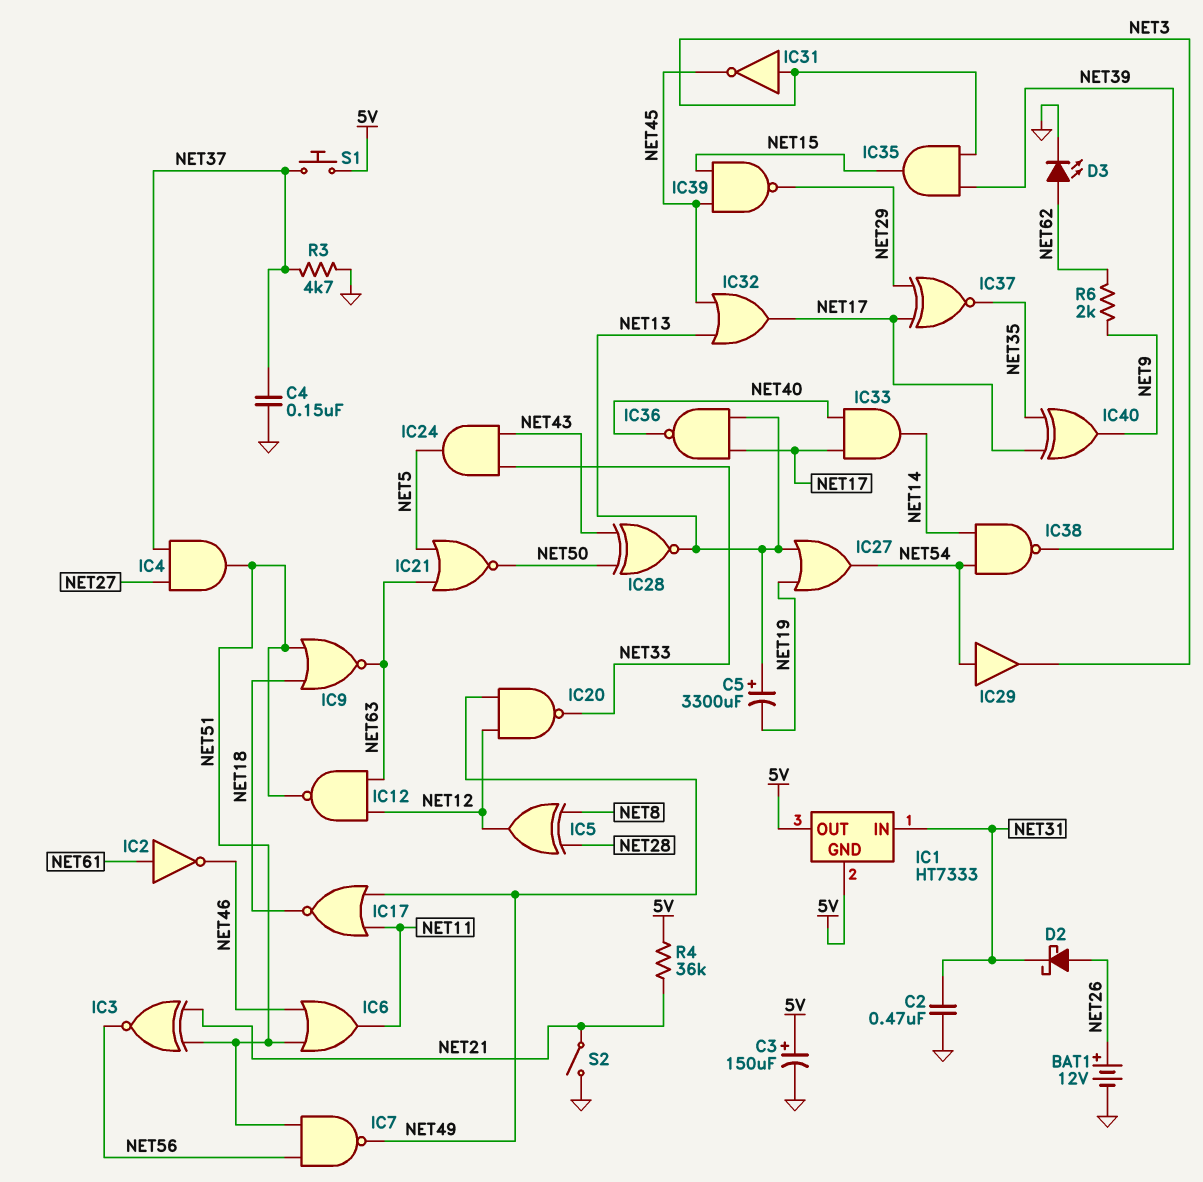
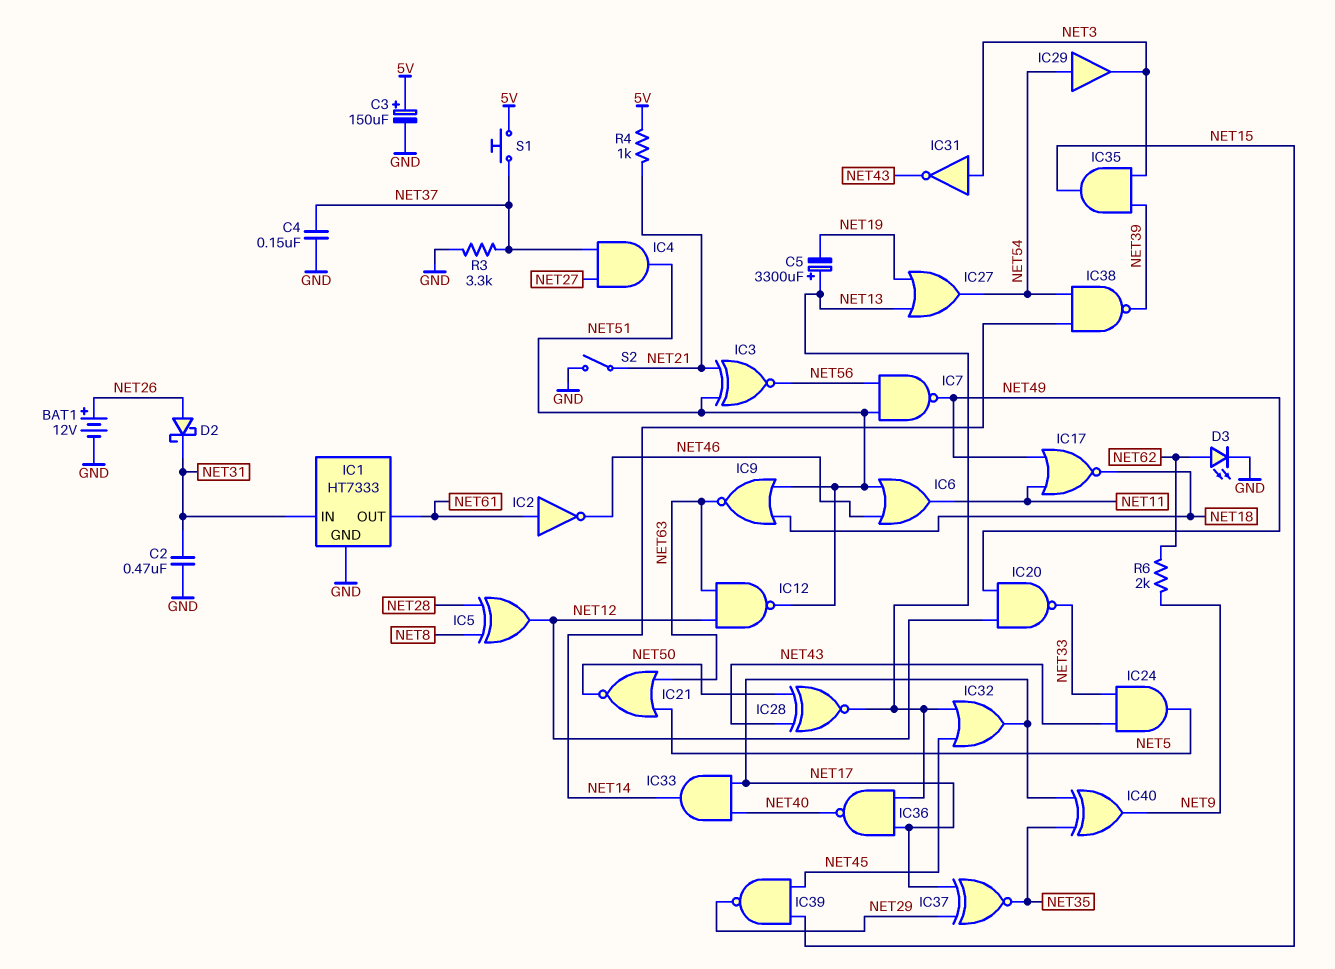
IC1 pin GND: 5V -> GND
IC1 pin OUT: 5V -> NET61
IC31: NOT (in NET3, out NET45) -> NOT (in NET3, out NET43)
R3: 4.7k (GND, NET37) -> 3.3k (GND, NET37)
R4: 36k (5V, NET21) -> 1k (5V, NET21)

